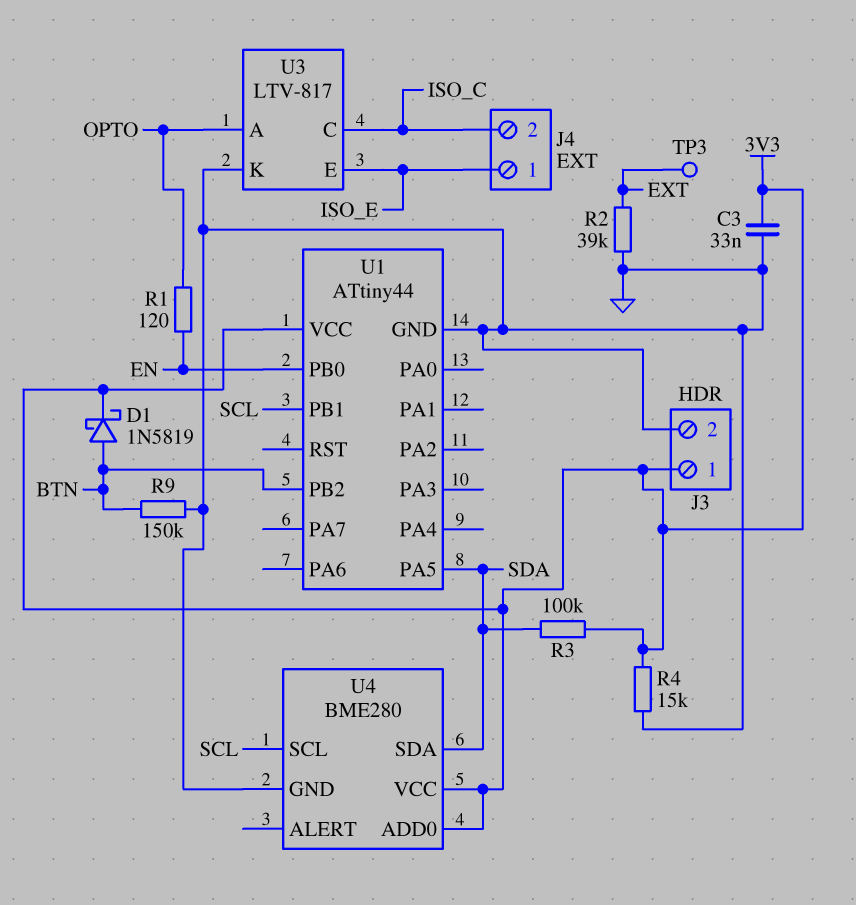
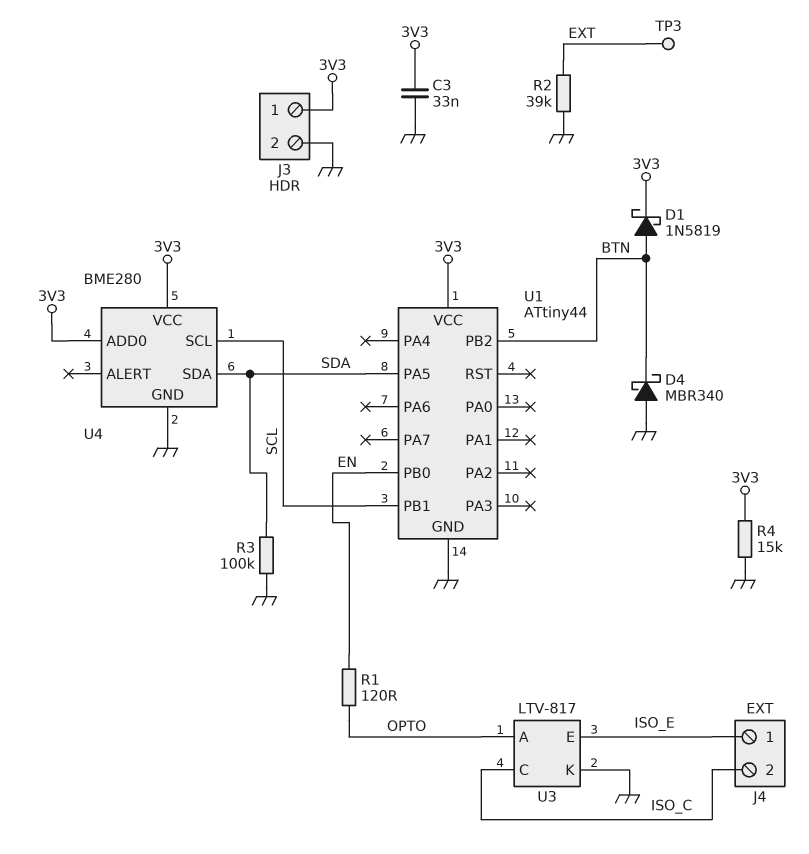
D4: none -> schottky MBR340 (A GND, K BTN)
R3: 100k (3V3, SDA) -> 100k (GND, SDA)
R9: 150k (BTN, GND) -> none

